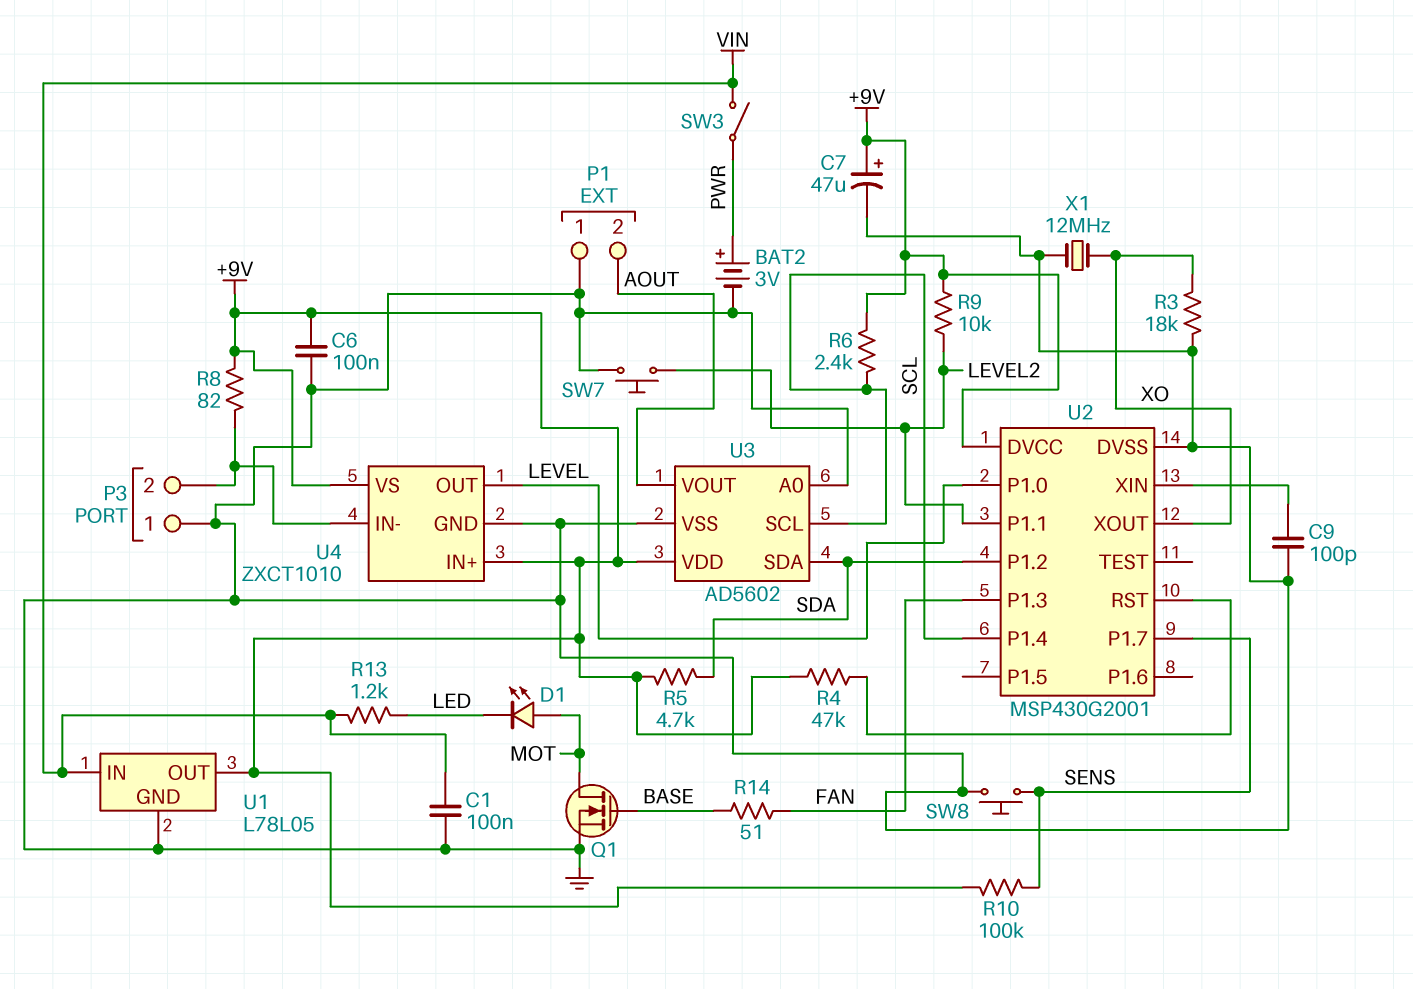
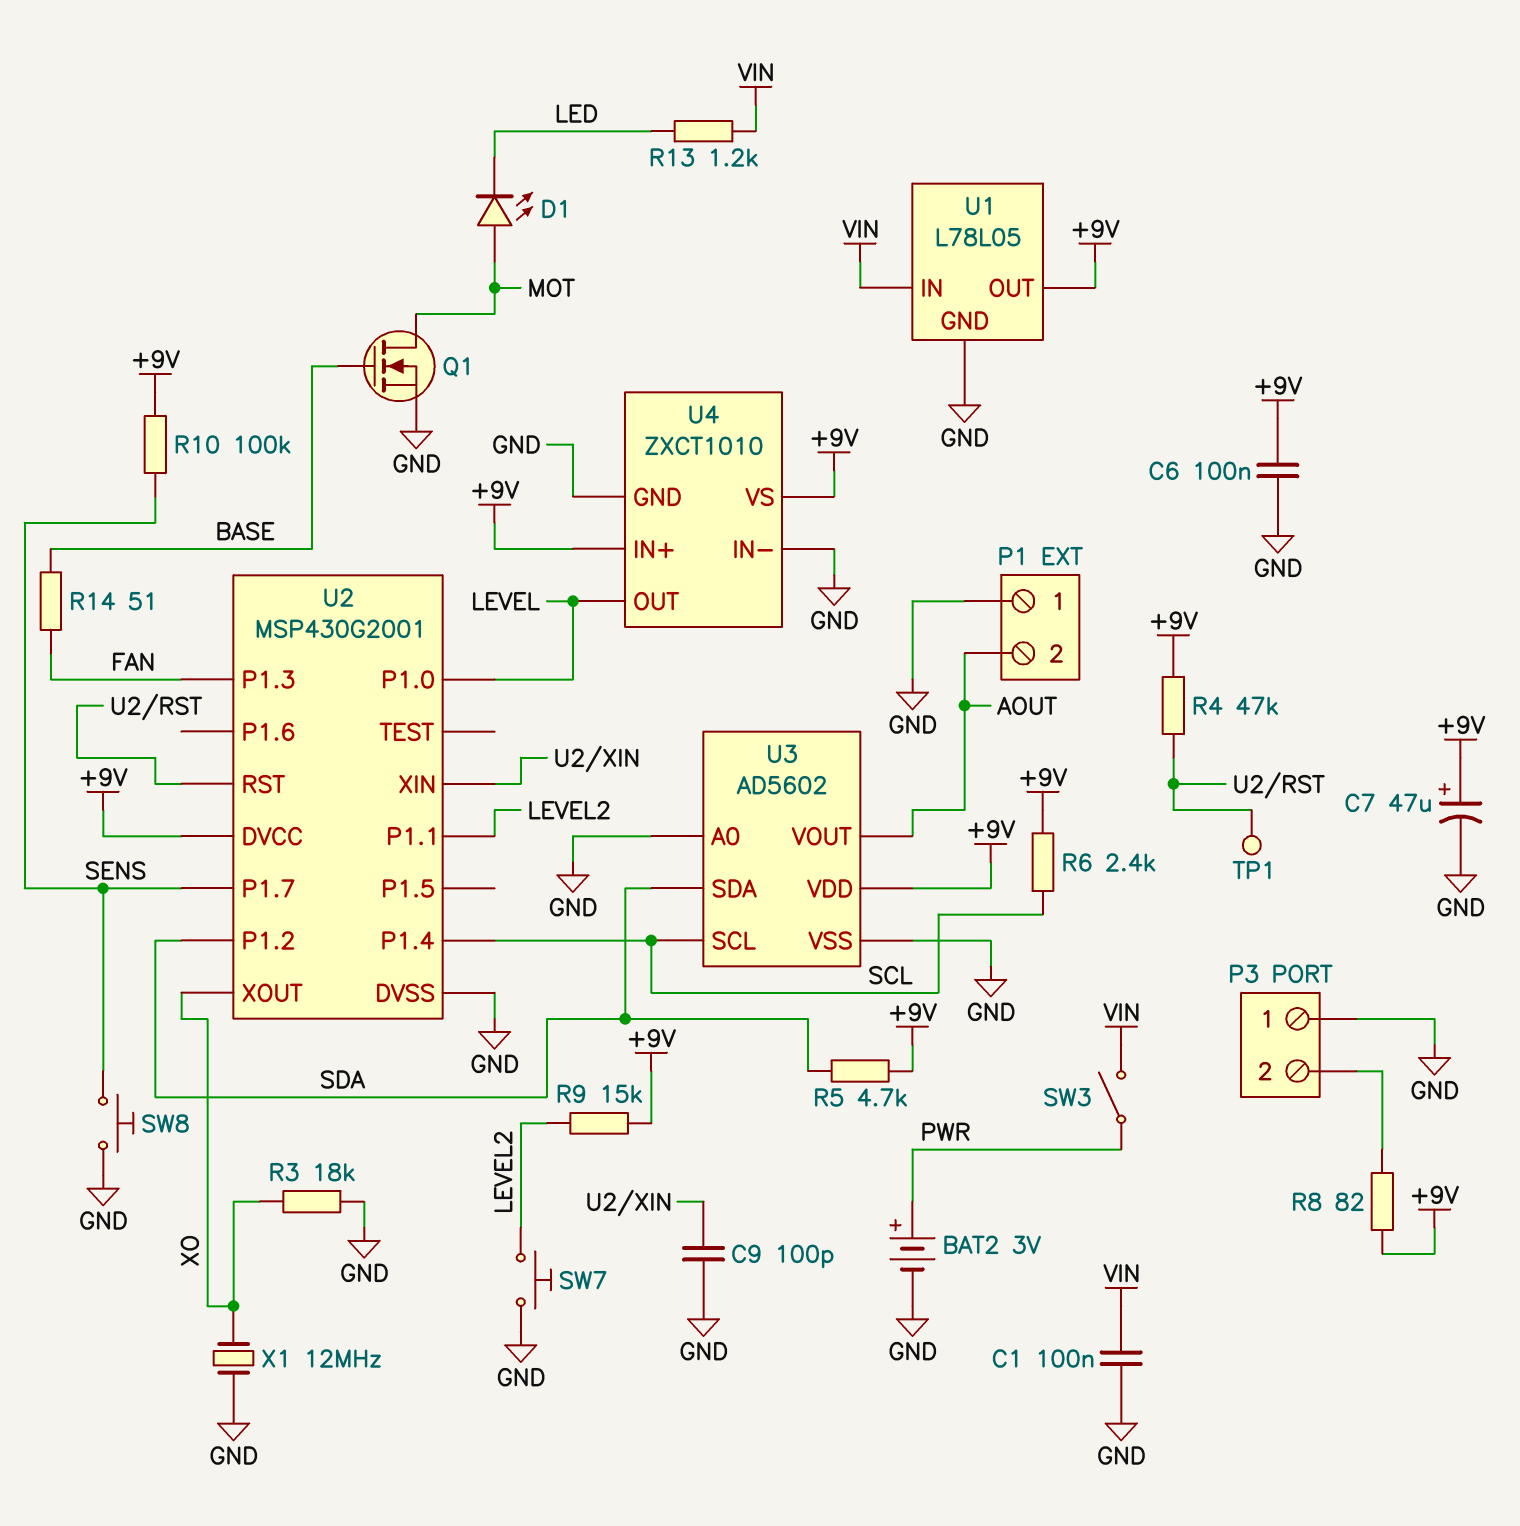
R9: 10k (+9V, LEVEL2) -> 15k (+9V, LEVEL2)
TP1: none -> test point (U2/RST)
U4 pin IN-: P3/2 -> GND

